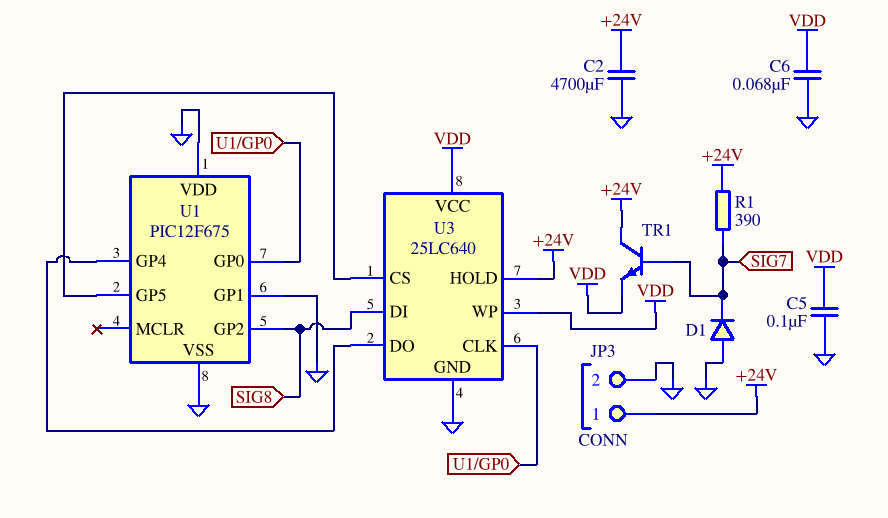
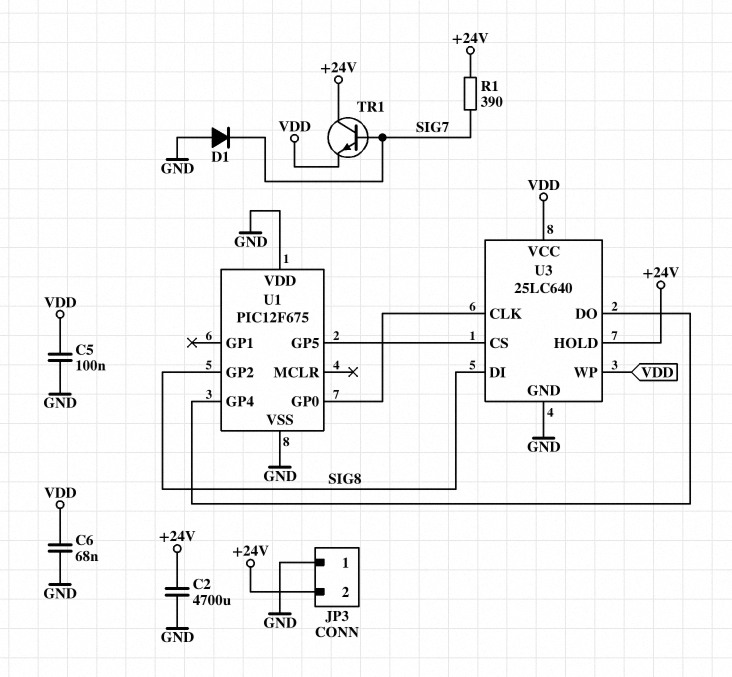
JP3 pin 1: +24V -> GND
JP3 pin 2: GND -> +24V
U1 pin GP1: GND -> none

